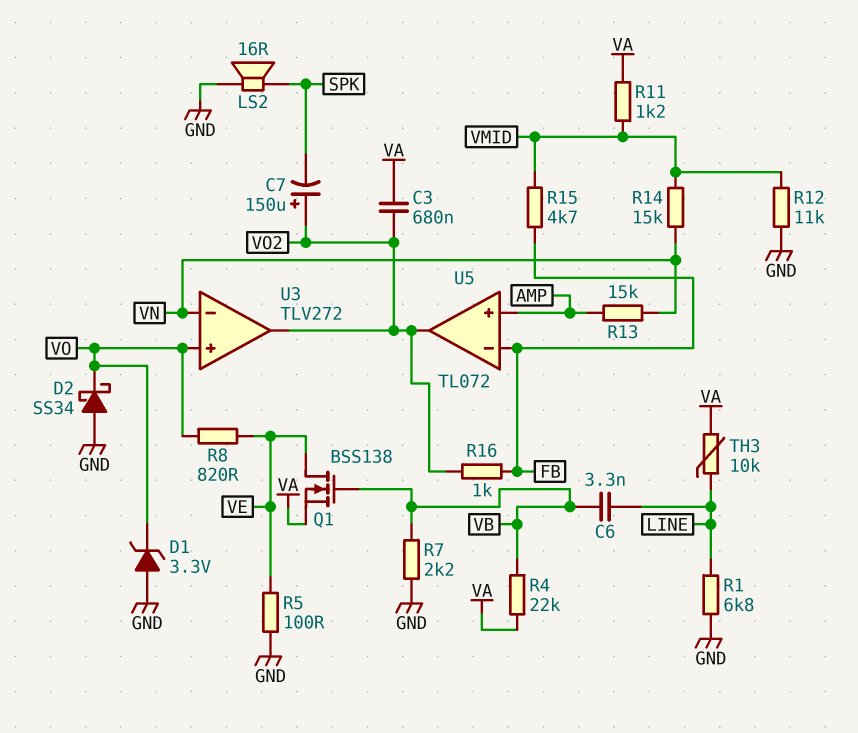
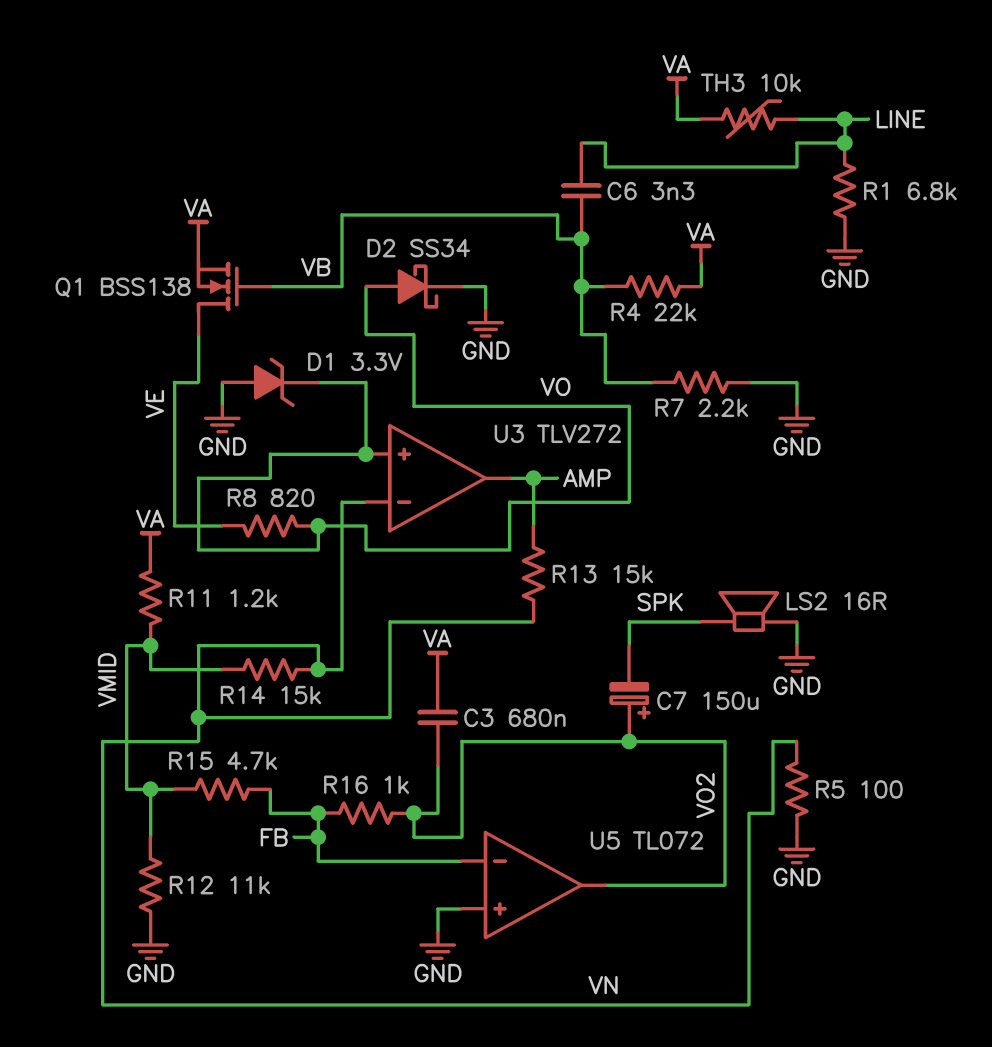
D2: schottky SS34 (A GND, K VO) -> schottky SS34 (A VO, K GND)
R5: 100 (GND, VE) -> 100 (GND, VN)
U3 pin out: VO2 -> AMP
U5 pin in+: AMP -> GND

